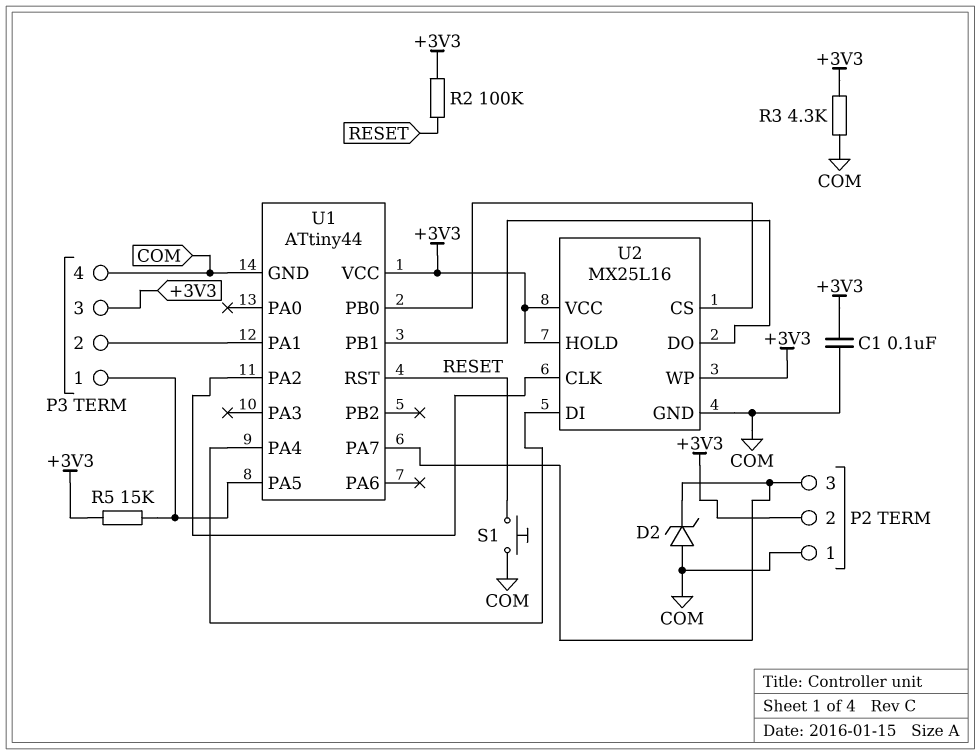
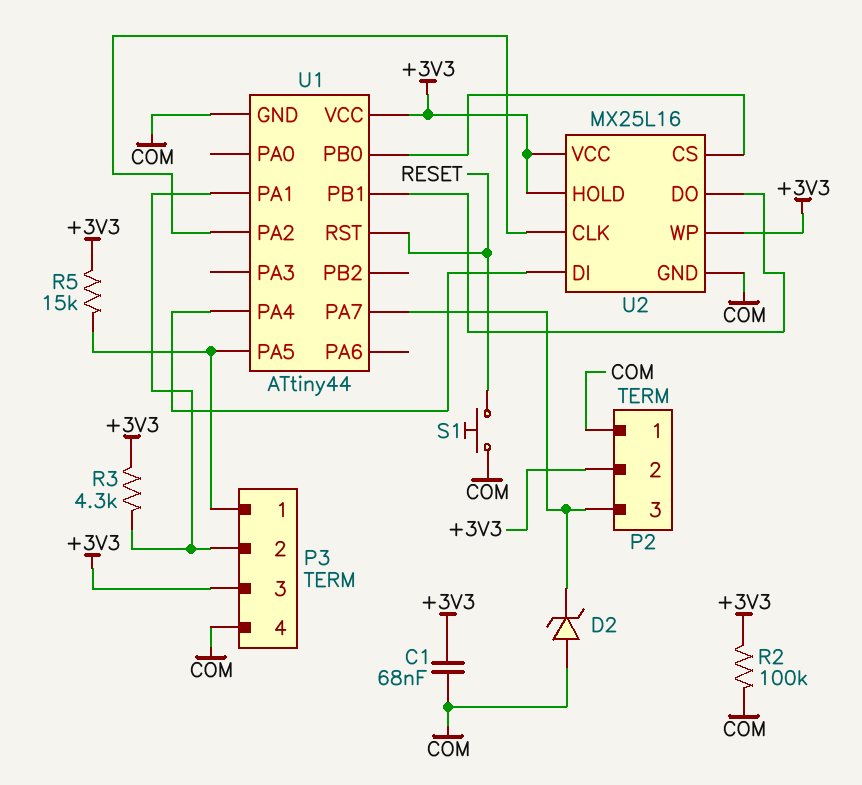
C1: 100nF (+3V3, COM) -> 68nF (+3V3, COM)
R2: 100k (+3V3, RESET) -> 100k (+3V3, COM)
R3: 4.3k (+3V3, COM) -> 4.3k (+3V3, P3/2)

